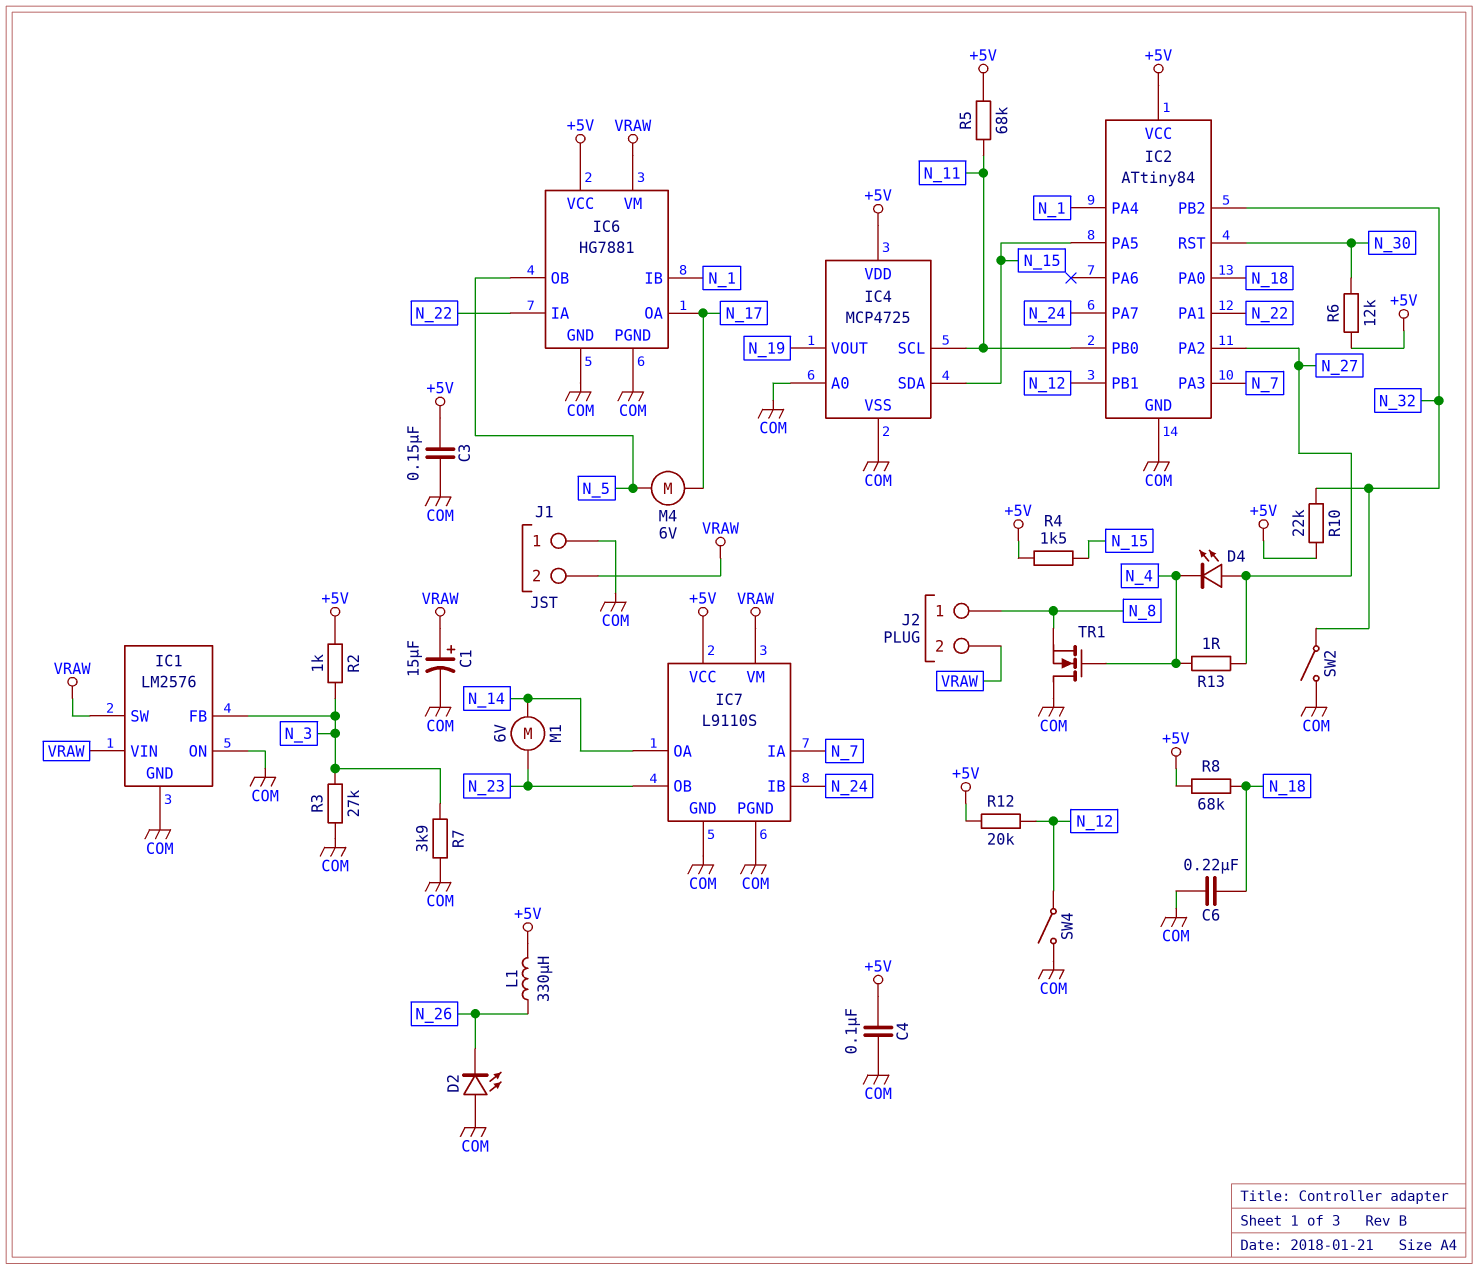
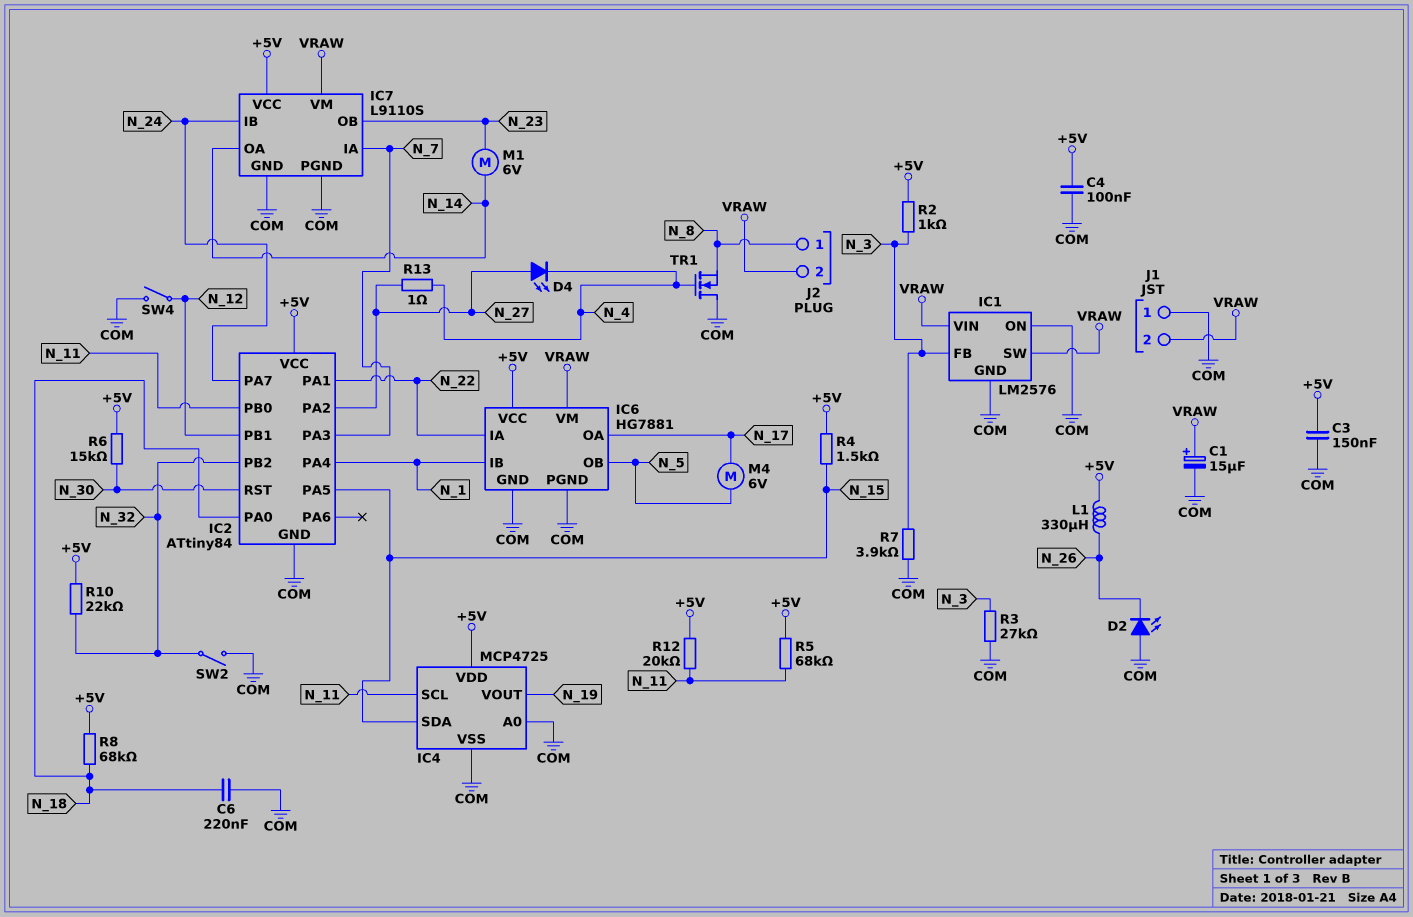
R6: 12k (+5V, N_30) -> 15k (+5V, N_30)
R12: 20k (+5V, N_12) -> 20k (+5V, N_11)

